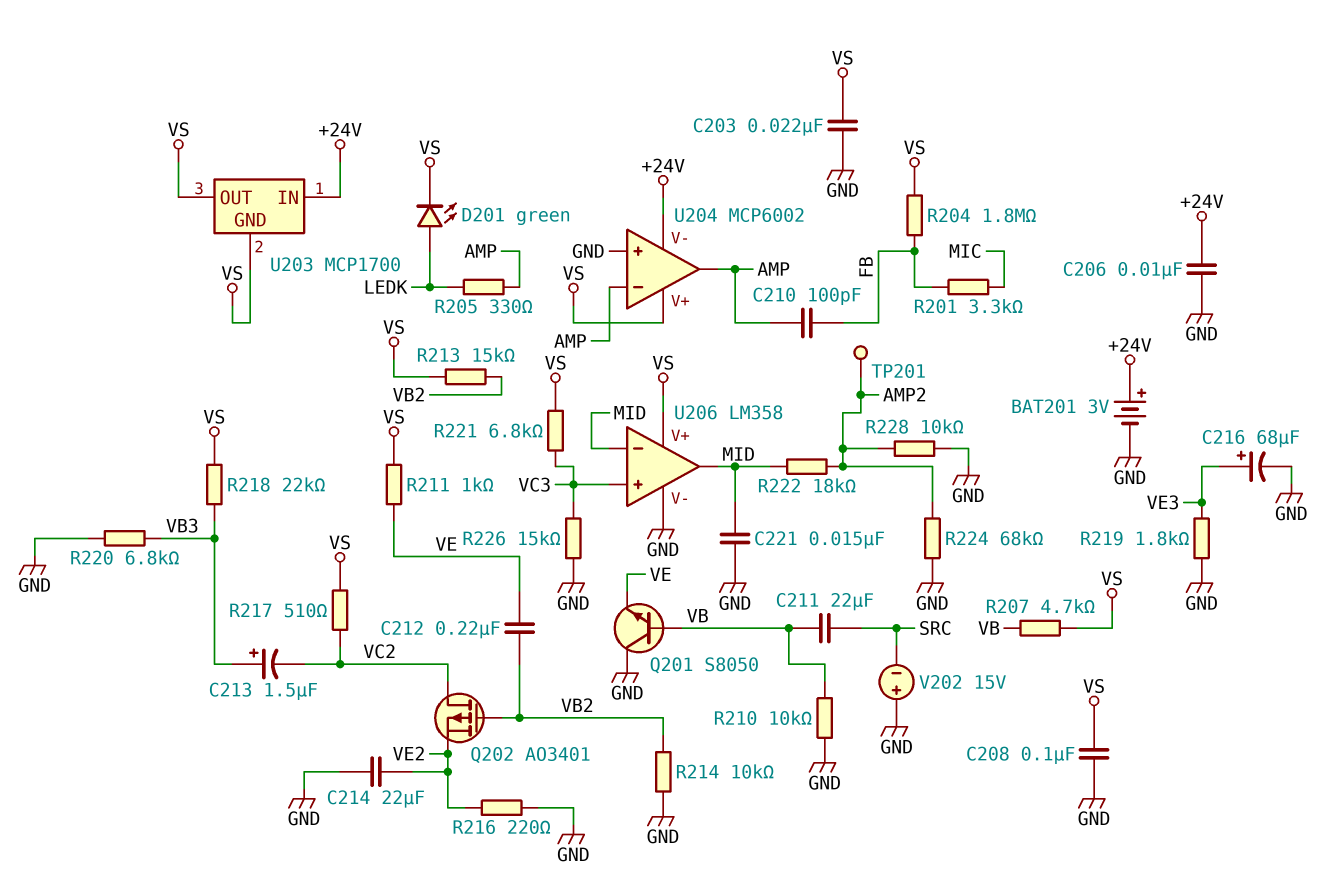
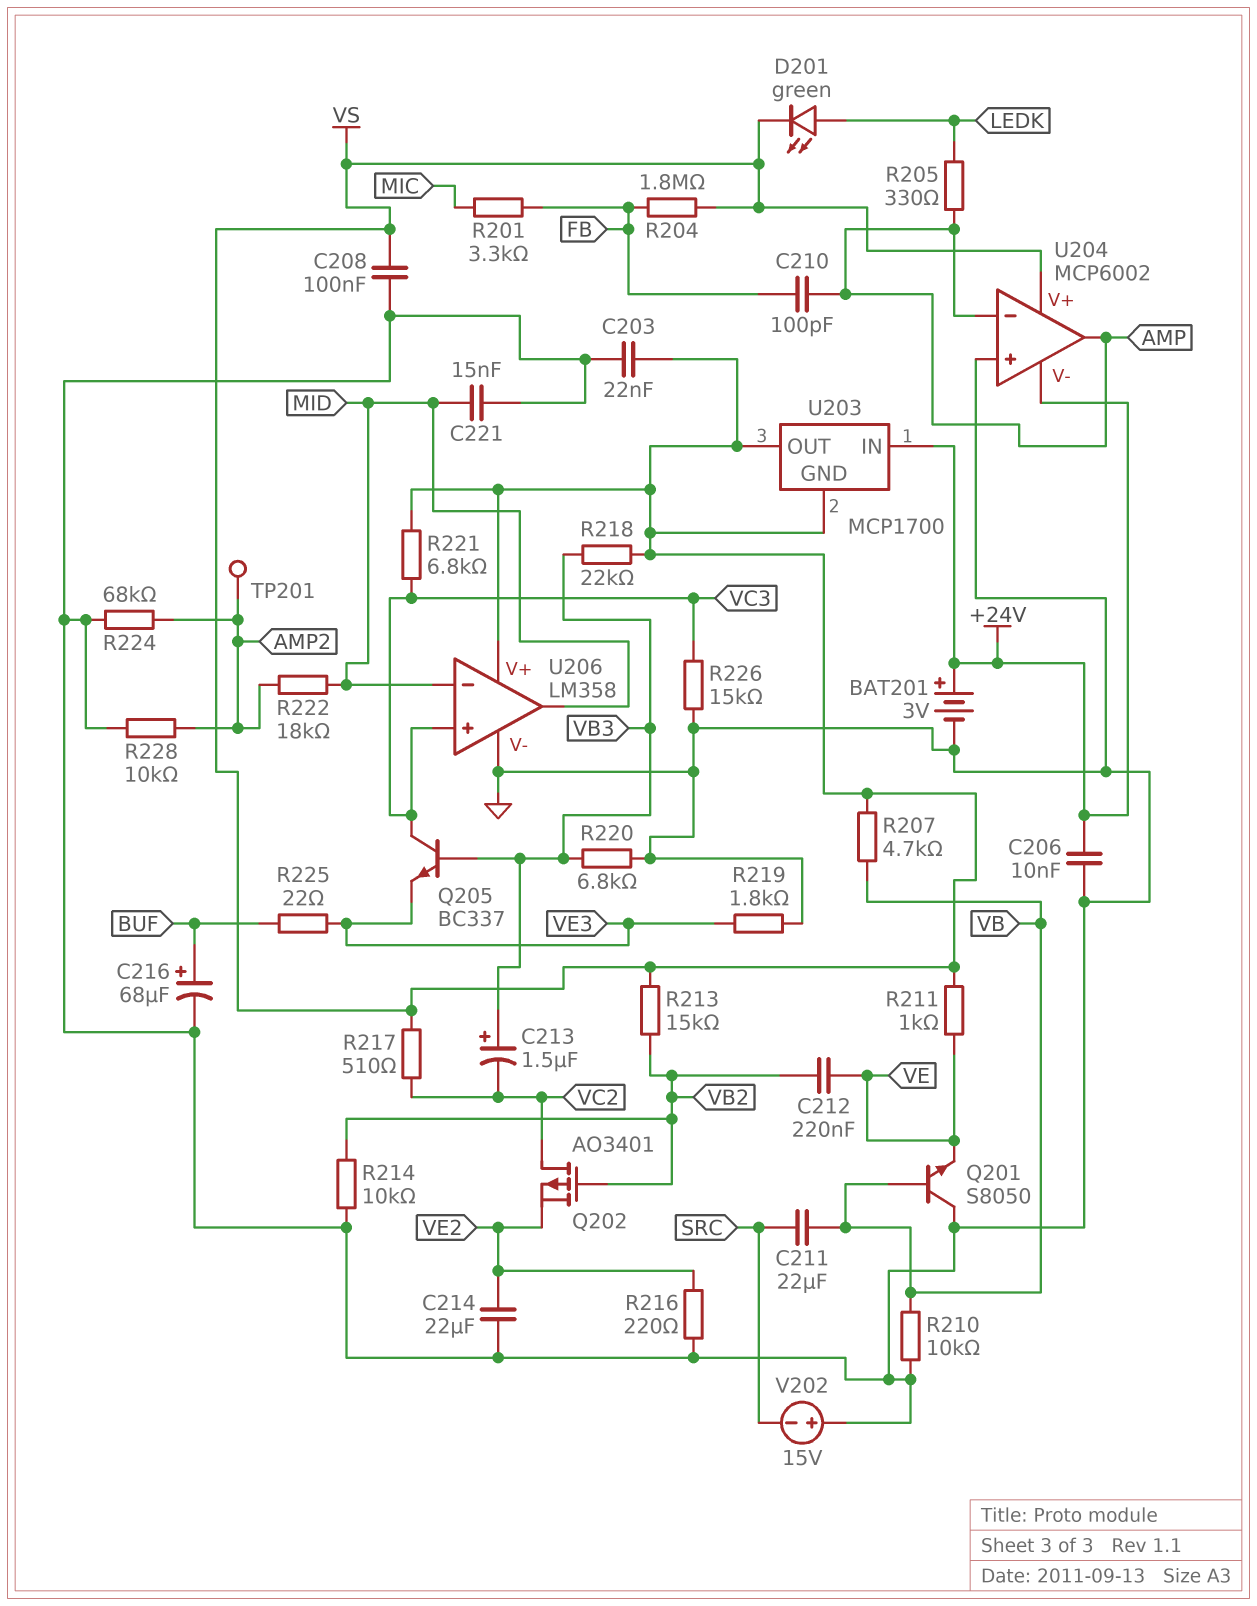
C216: 68uF (plus VE3, minus GND) -> 68uF (plus BUF, minus GND)
Q205: none -> NPN BC337 (B VB3, C VC3, E VE3)
R225: none -> 22 (BUF, VE3)

